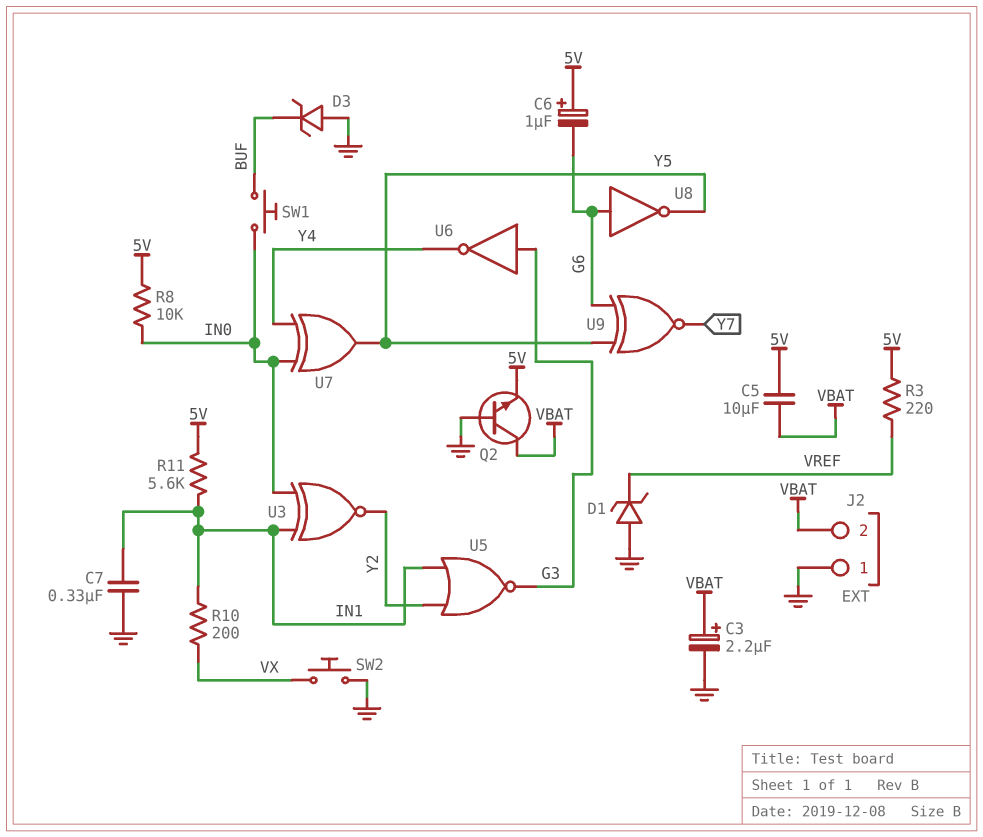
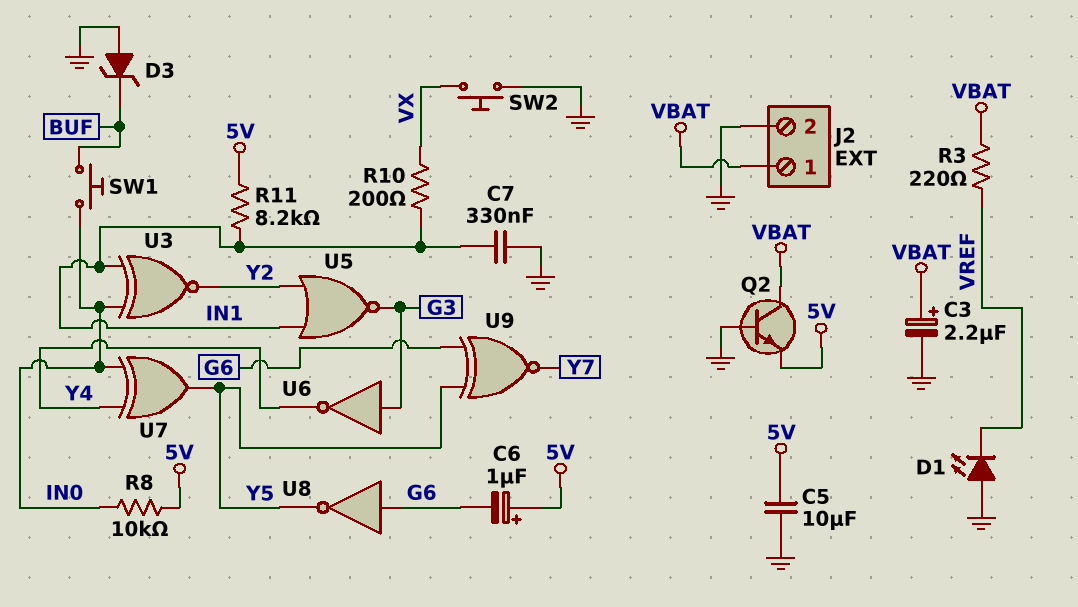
C5: 10uF (5V, VBAT) -> 10uF (5V, GND)
D1: zener (A GND, K VREF) -> LED (A GND, K VREF)
J2 pin 1: GND -> VBAT
J2 pin 2: VBAT -> GND
R3: 220 (5V, VREF) -> 220 (VBAT, VREF)
R11: 5.6k (5V, IN1) -> 8.2k (5V, IN1)

